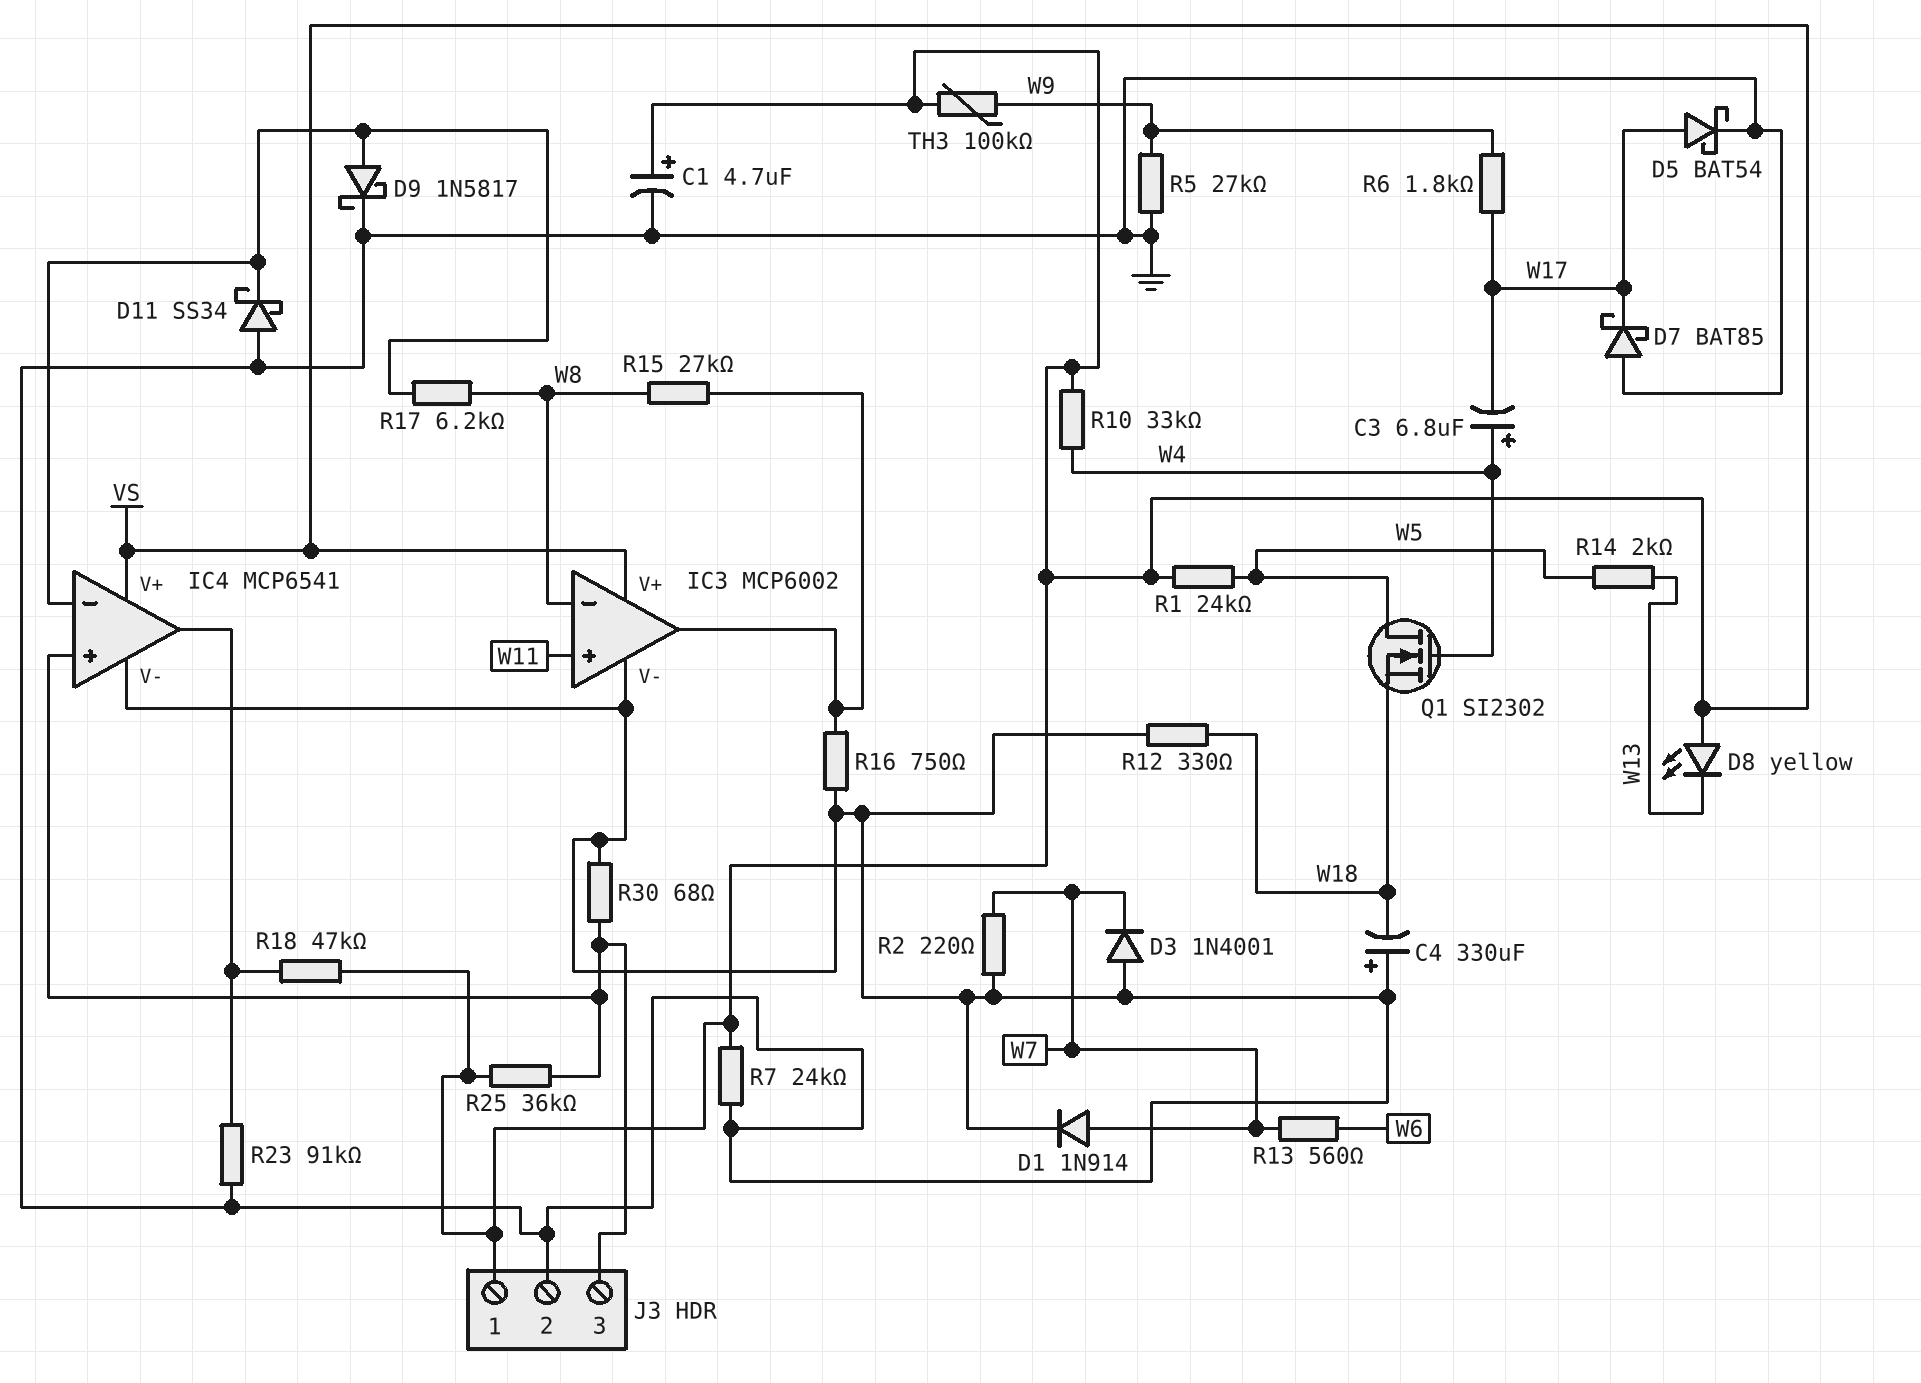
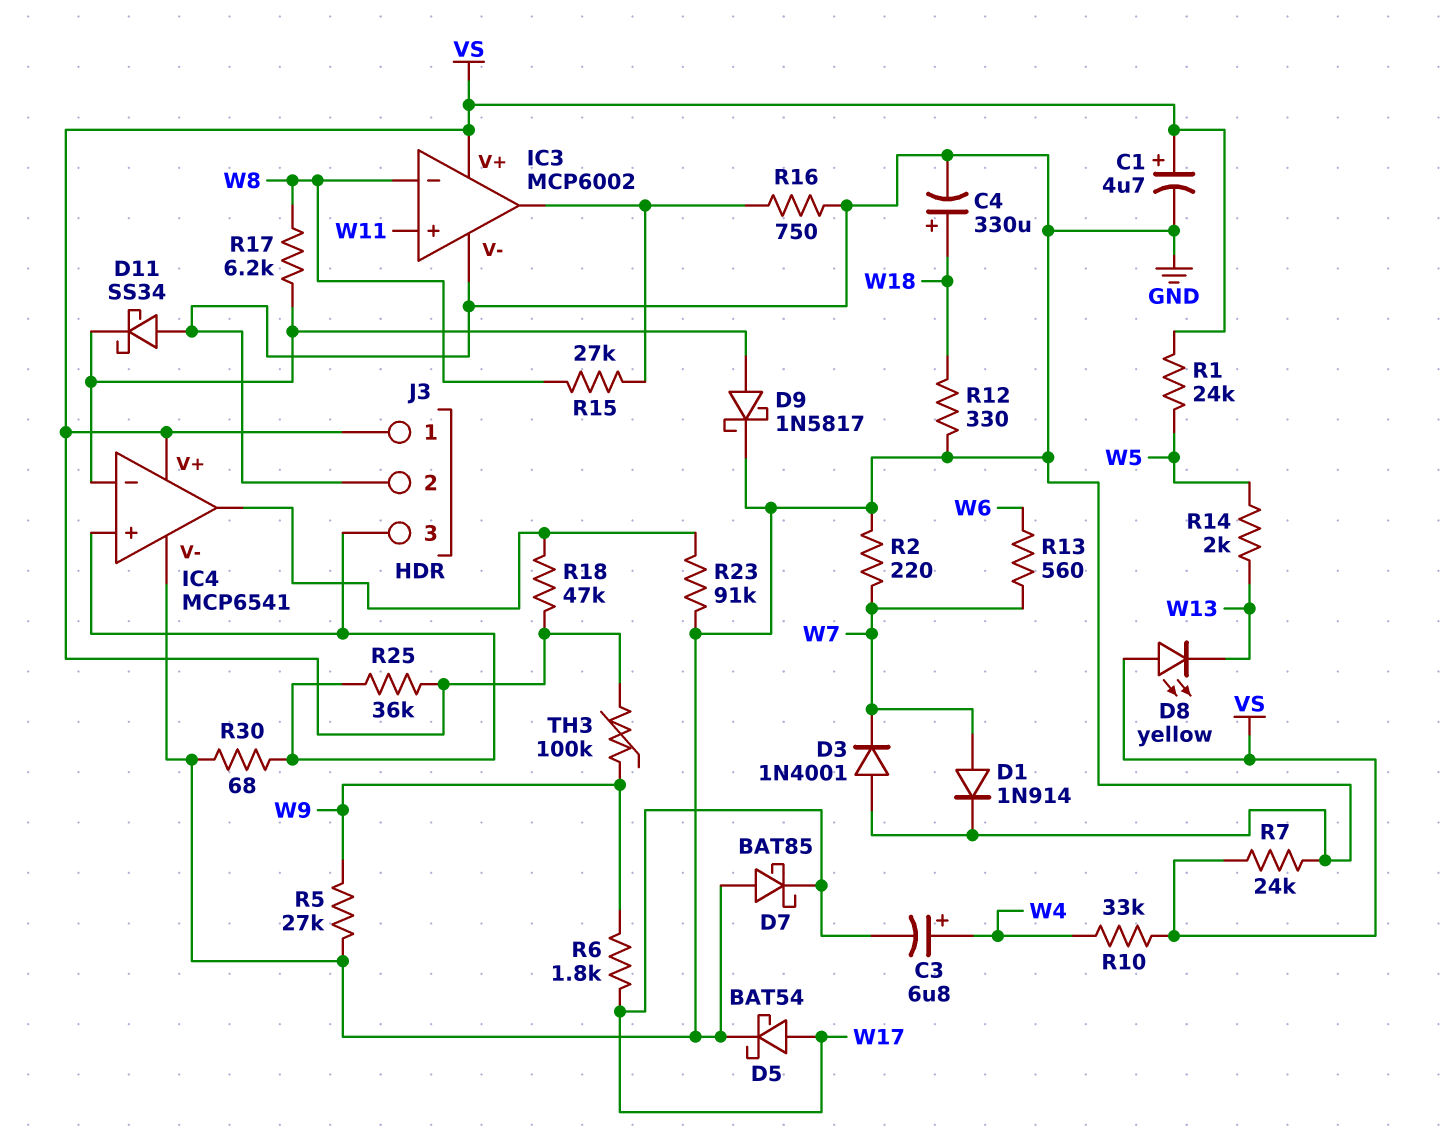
C4: 330uF (plus GND, minus W18) -> 330uF (plus W18, minus GND)
Q1: NMOS SI2302 (G W4, D W5, S W18) -> none

